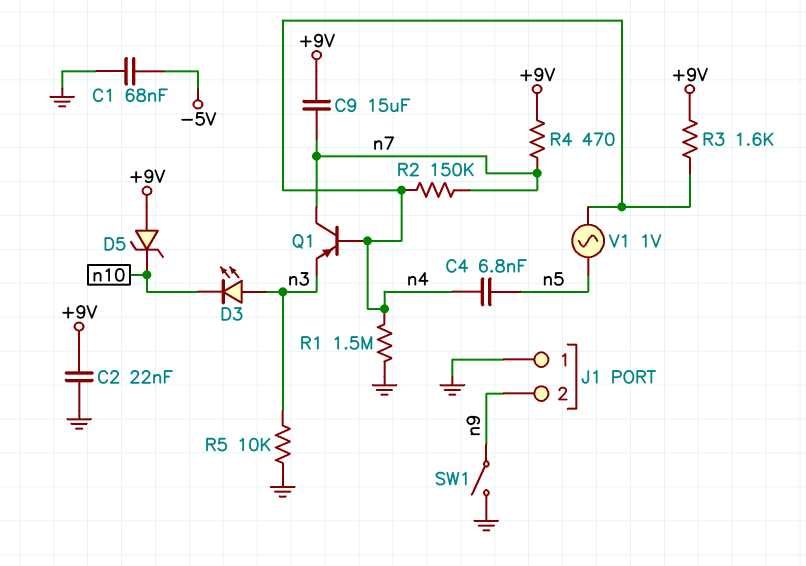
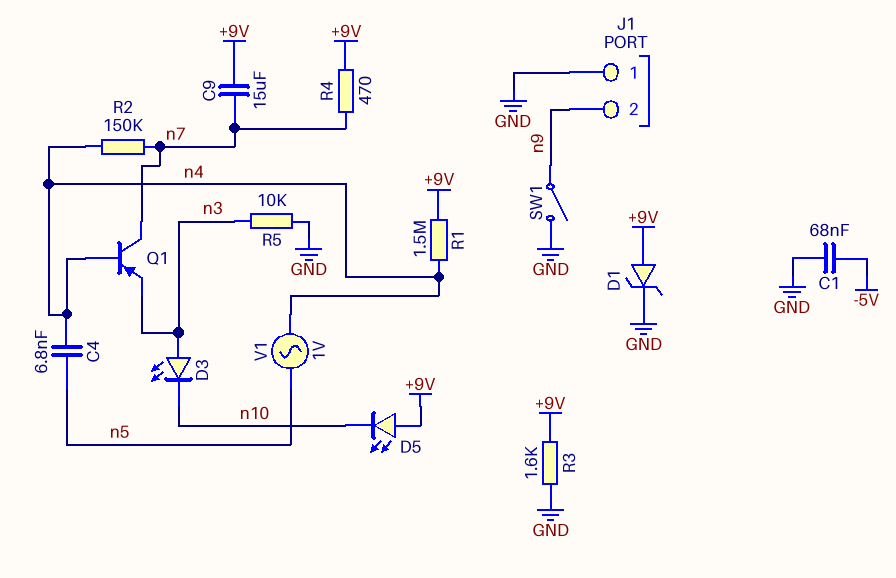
C2: 22nF (+9V, GND) -> none
D1: none -> zener (A +9V, K GND)
D5: zener (A +9V, K n10) -> LED (A +9V, K n10)
R1: 1.5M (GND, n4) -> 1.5M (+9V, n4)
R3: 1.6k (+9V, n4) -> 1.6k (+9V, GND)

